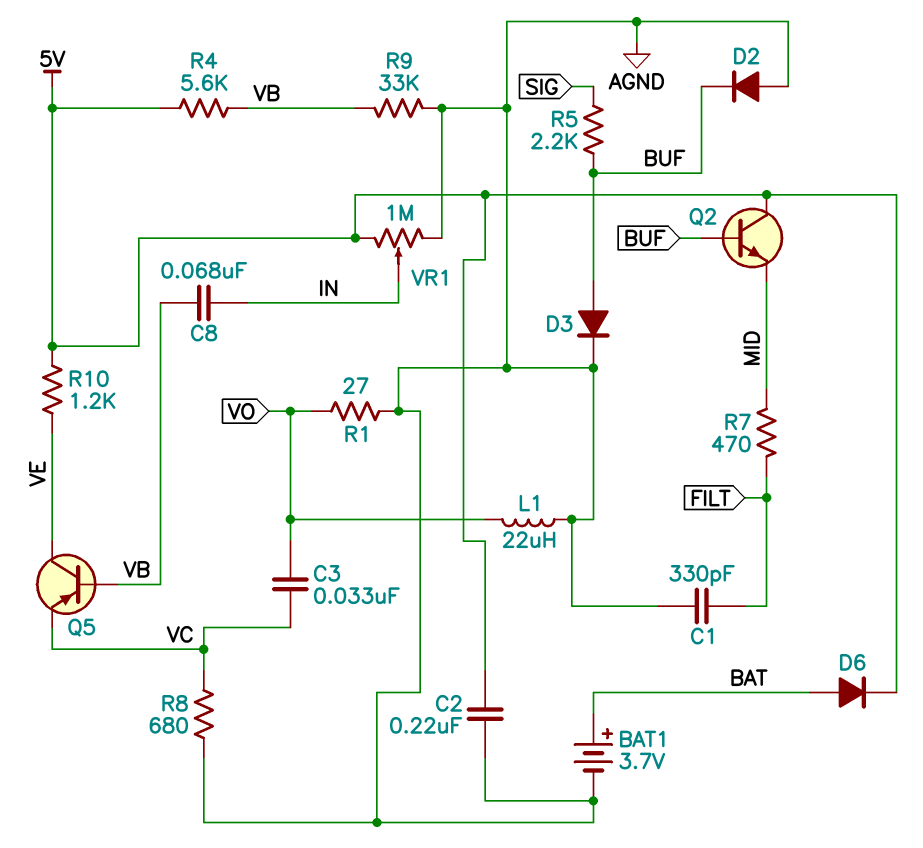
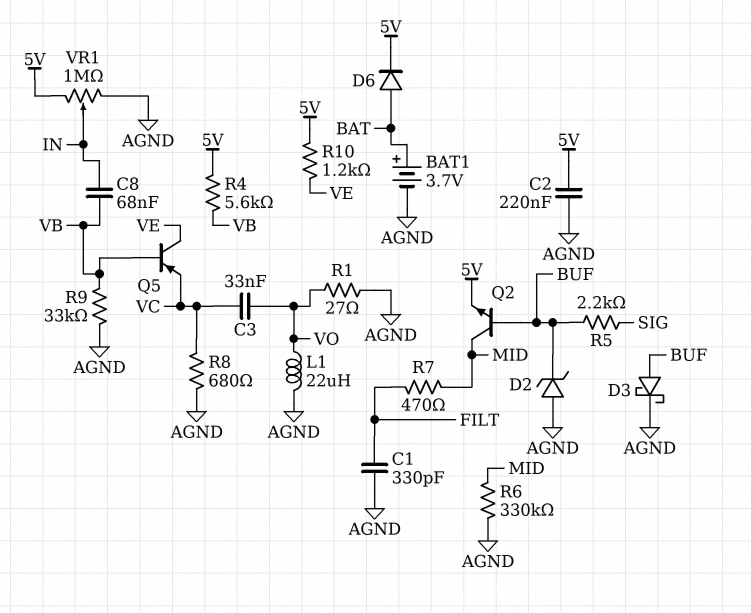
D2: diode (A AGND, K BUF) -> zener (A AGND, K BUF)
D3: diode (A BUF, K AGND) -> schottky (A BUF, K AGND)
Q2: NPN (B BUF, C 5V, E MID) -> NPN (B BUF, C MID, E 5V)
R6: none -> 330k (AGND, MID)

